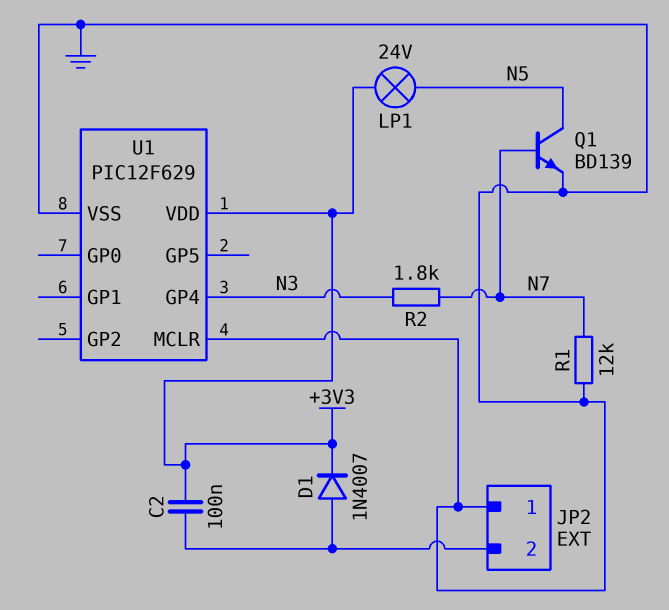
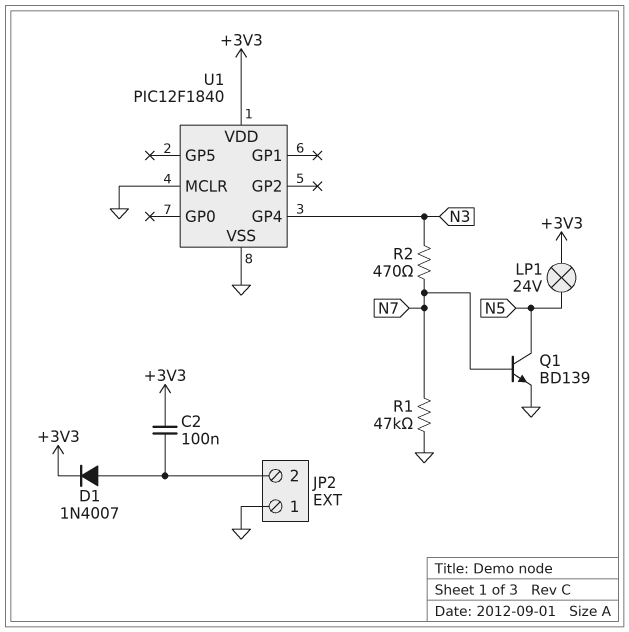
R1: 12k (GND, N7) -> 47k (GND, N7)
R2: 1.8k (N3, N7) -> 470 (N3, N7)
U1: PIC12F629 -> PIC12F1840

